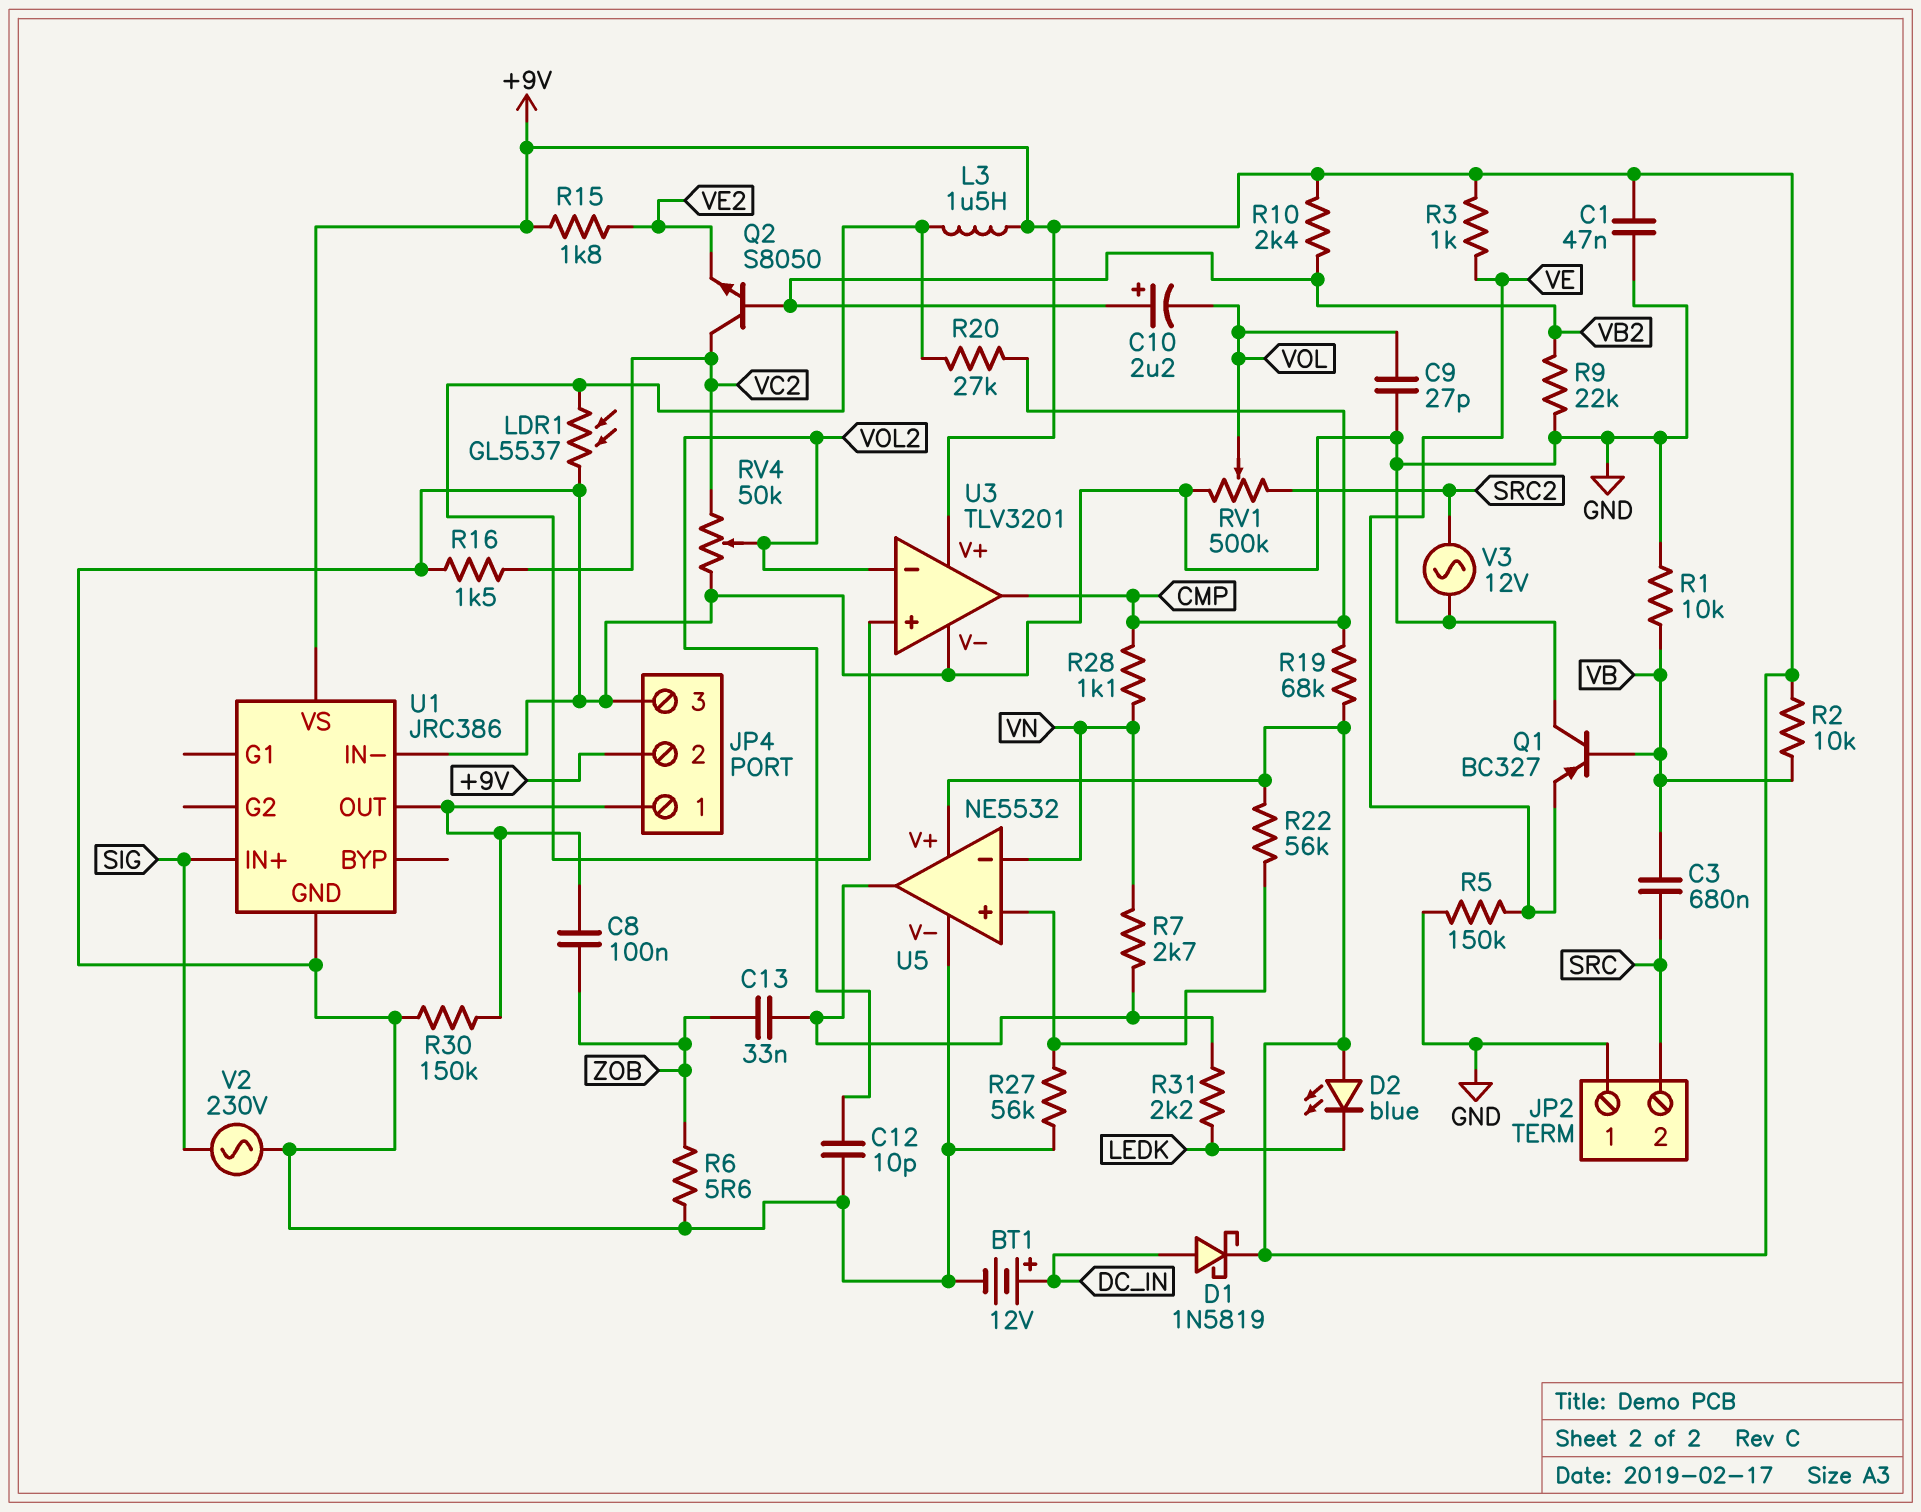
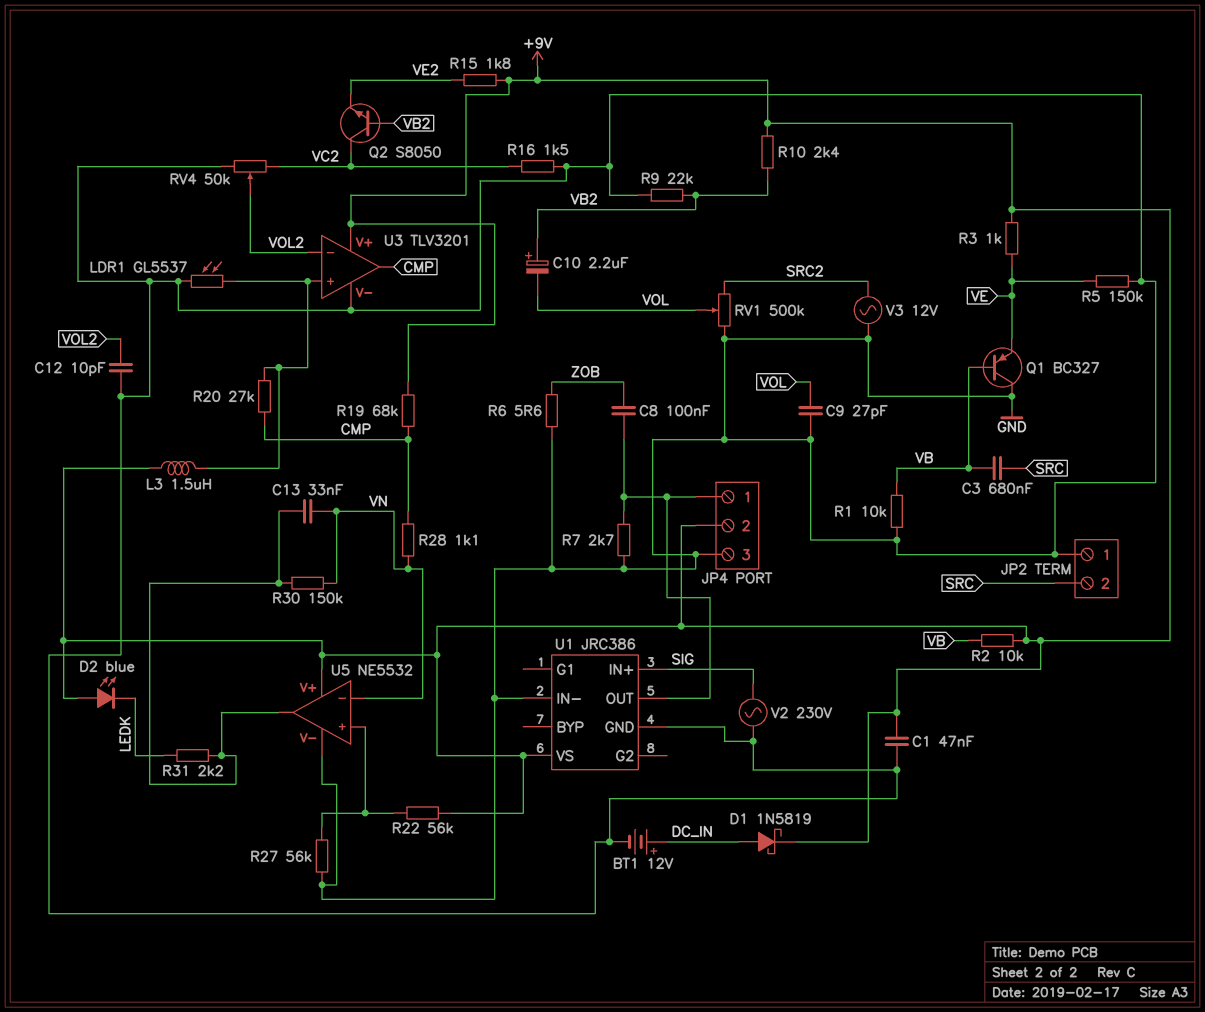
C13: 33nF (U5/out, ZOB) -> 33nF (U5/out, VN)
R7: 2.7k (U5/out, VN) -> 2.7k (GND, JP4/1)
R30: 150k (GND, JP4/1) -> 150k (U5/out, VN)

